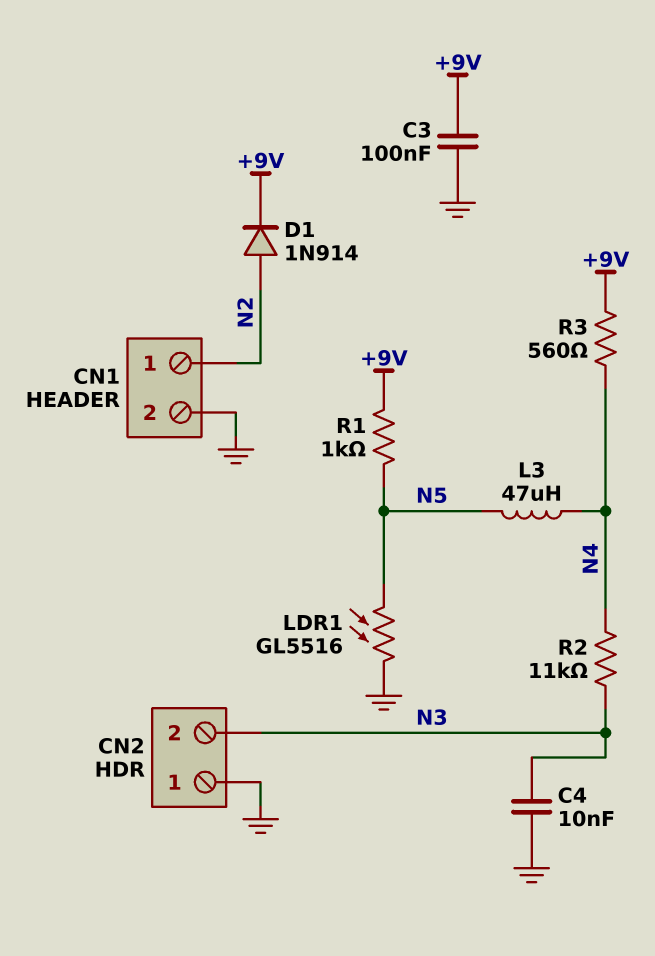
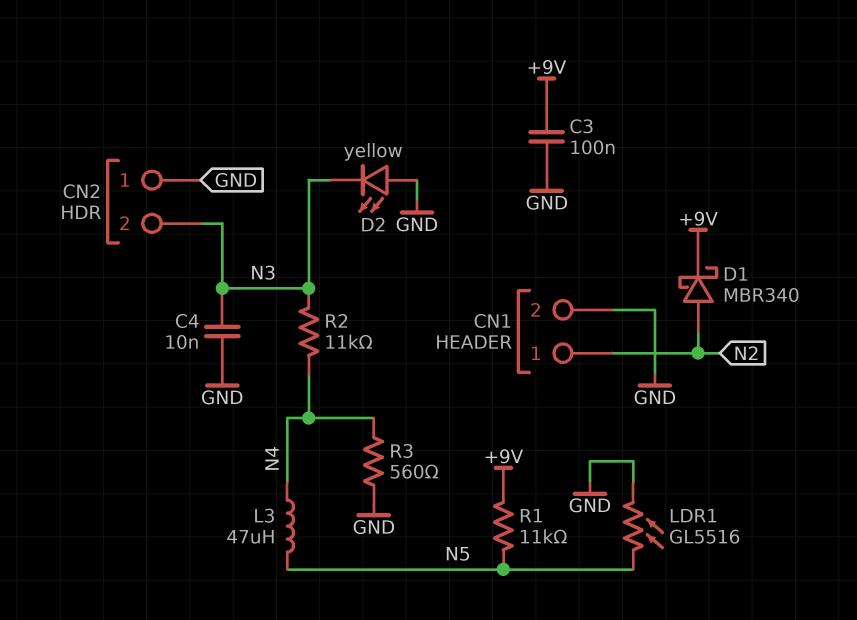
D1: diode 1N914 (A N2, K +9V) -> schottky MBR340 (A N2, K +9V)
D2: none -> LED yellow (A GND, K N3)
R1: 1k (+9V, N5) -> 11k (+9V, N5)
R3: 560 (+9V, N4) -> 560 (GND, N4)

